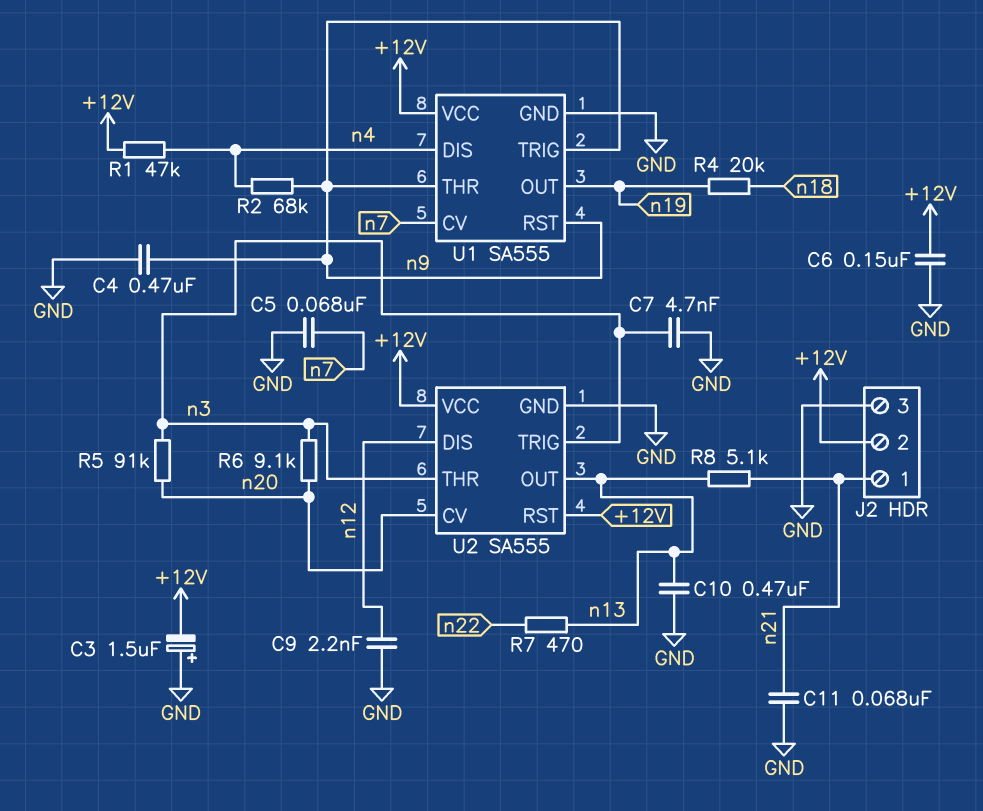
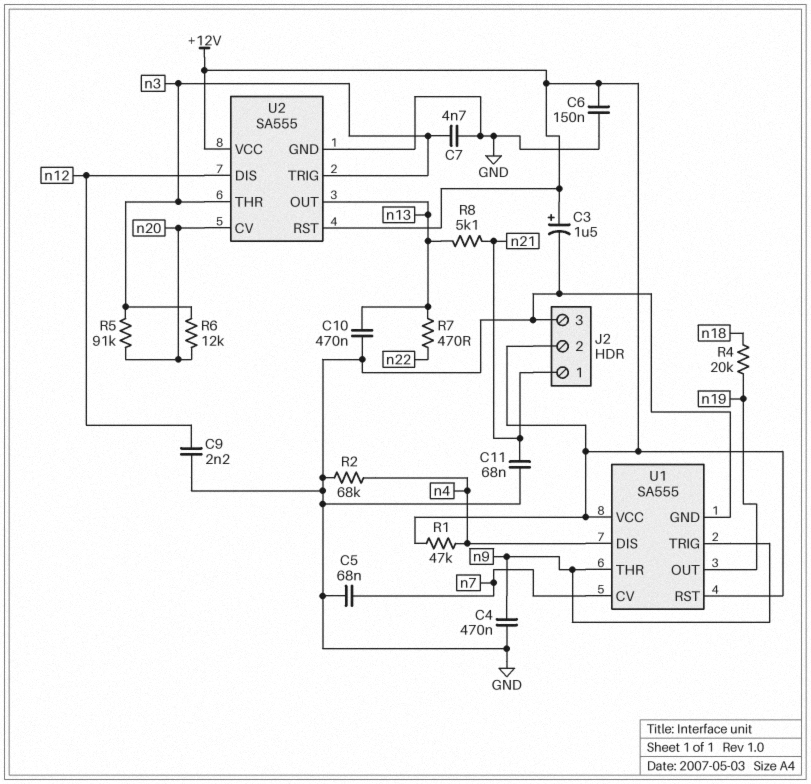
C3: 1.5uF (plus GND, minus +12V) -> 1.5uF (plus +12V, minus GND)
R2: 68k (n4, n9) -> 68k (GND, n4)
R6: 9.1k (n3, n20) -> 12k (n3, n20)
U1 pin RST: n9 -> +12V

